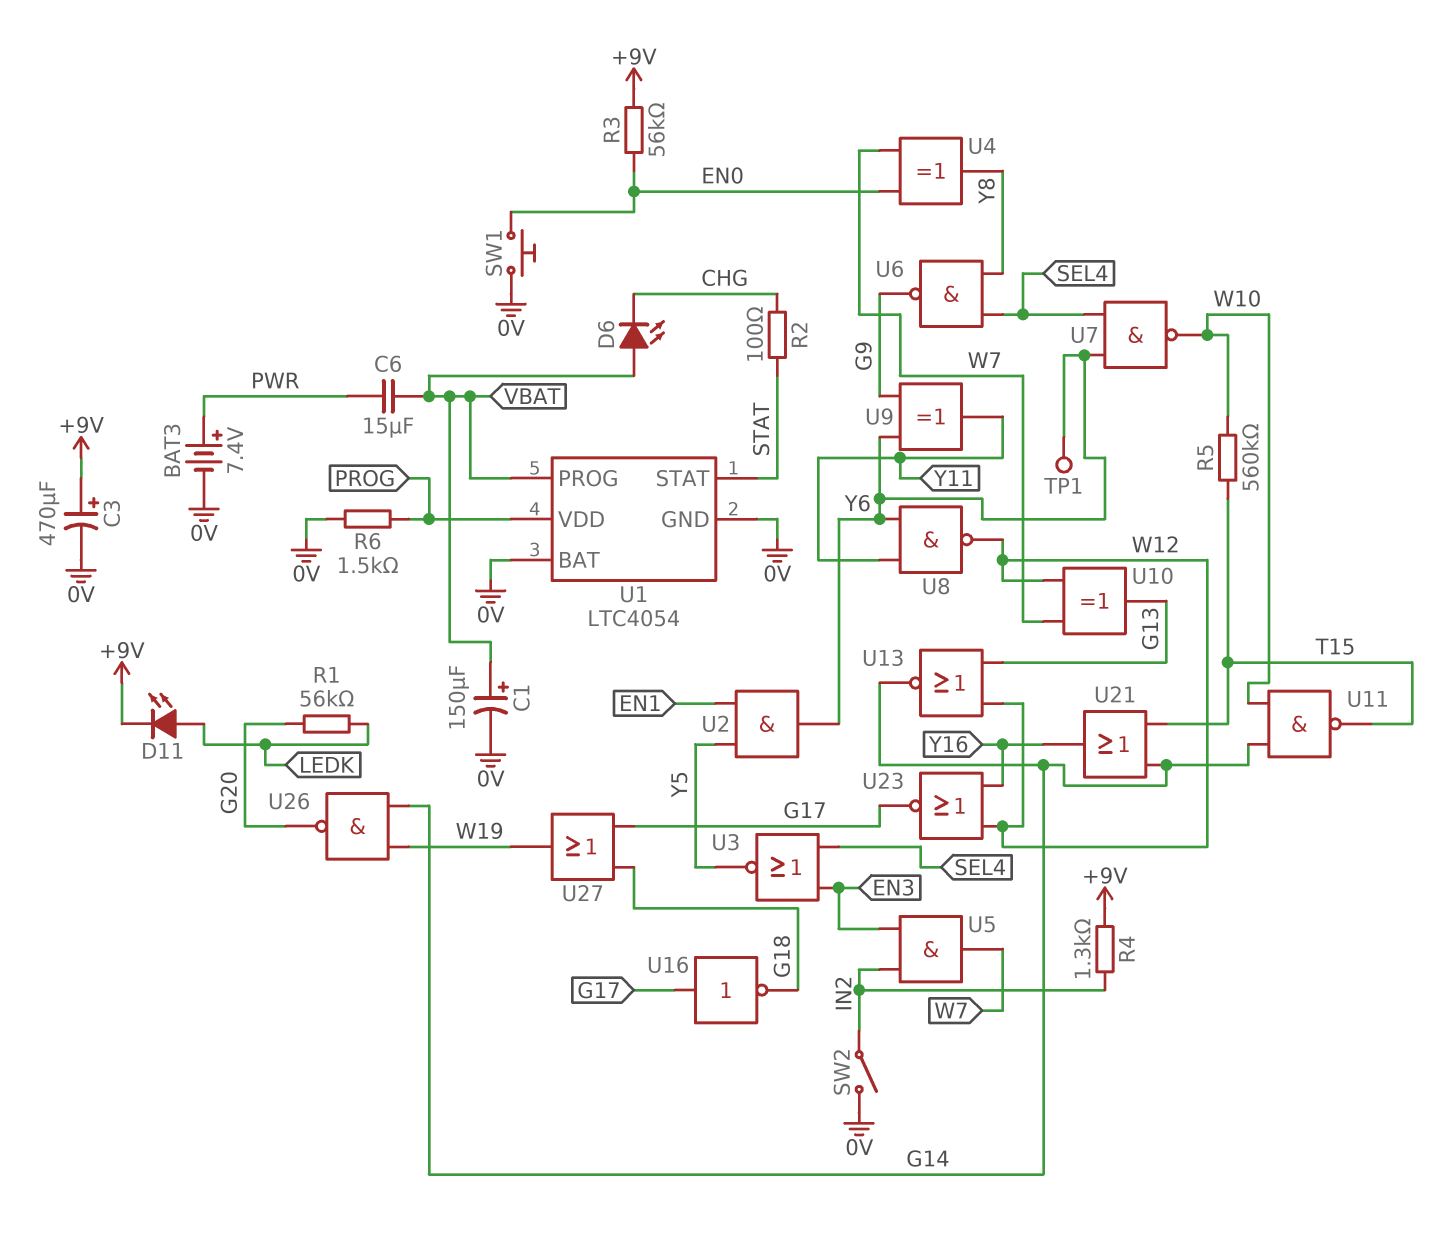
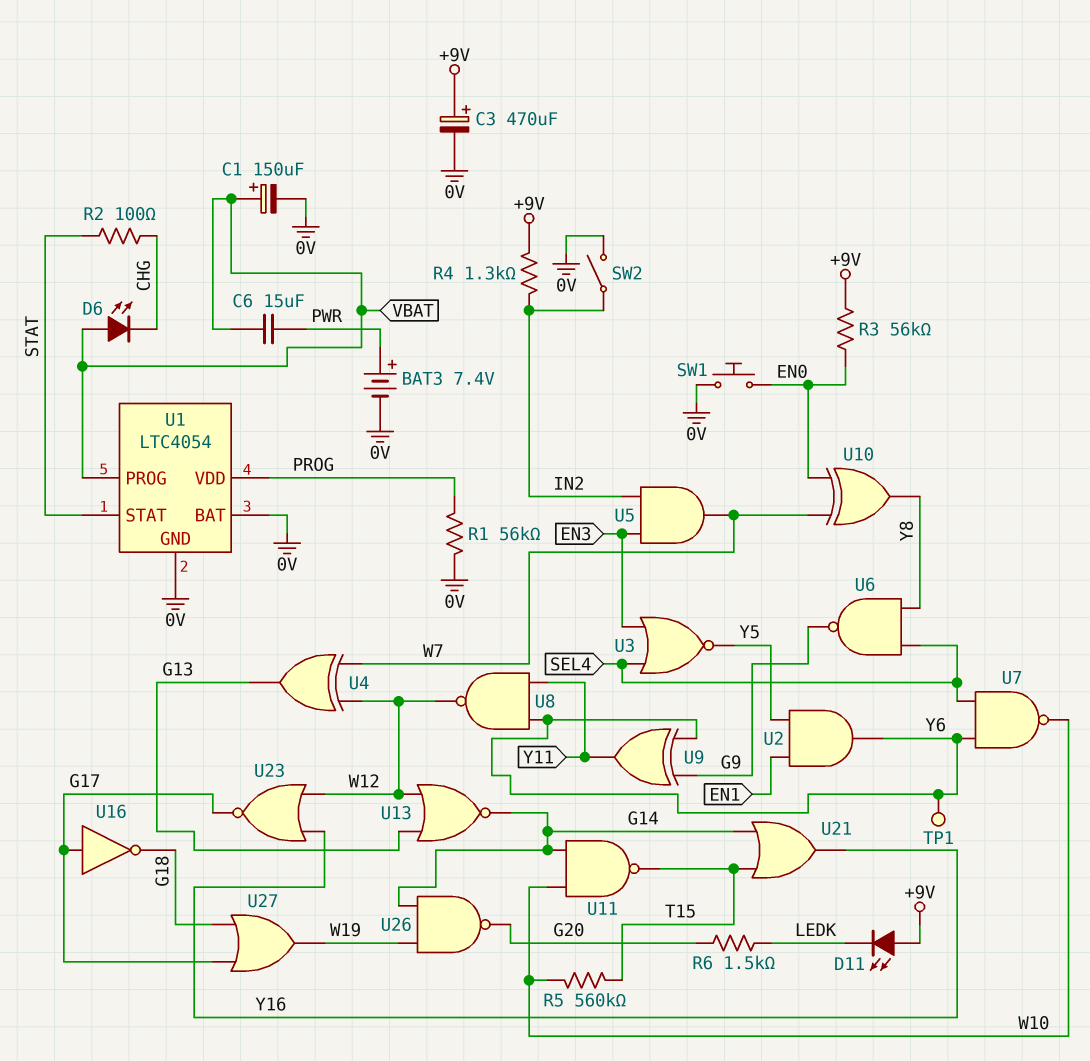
D11: LED (A LEDK, K +9V) -> LED (A +9V, K LEDK)
R1: 56k (G20, LEDK) -> 56k (0V, PROG)
R6: 1.5k (0V, PROG) -> 1.5k (G20, LEDK)
U4: XOR (in EN0, in W7, out Y8) -> XOR (in W7, in W12, out G13)
U10: XOR (in W7, in W12, out G13) -> XOR (in EN0, in W7, out Y8)

